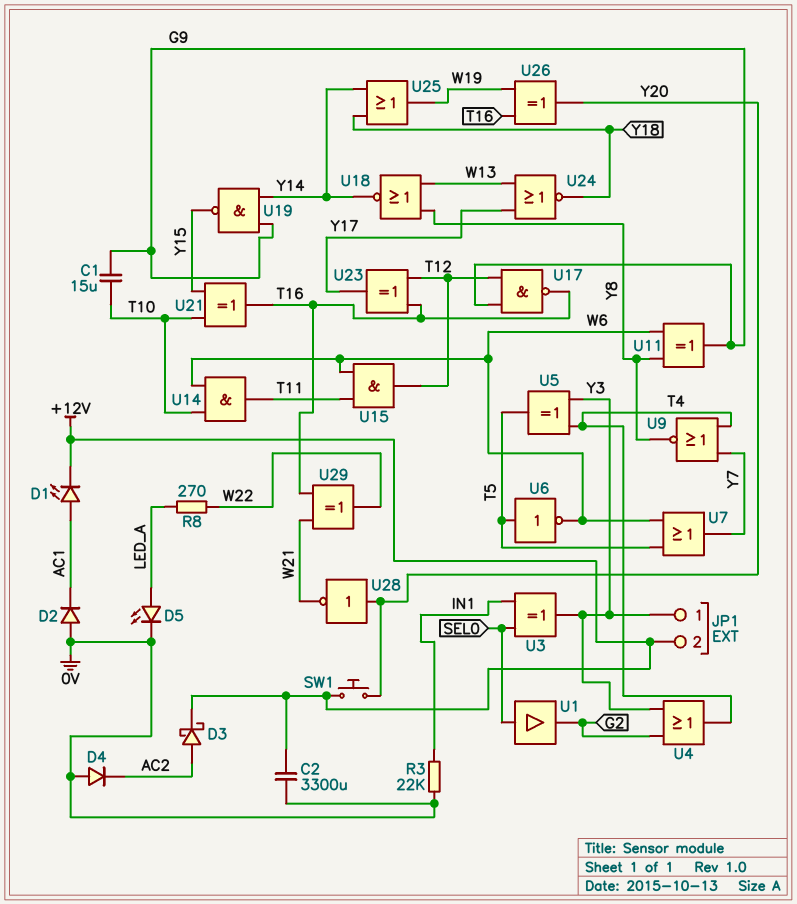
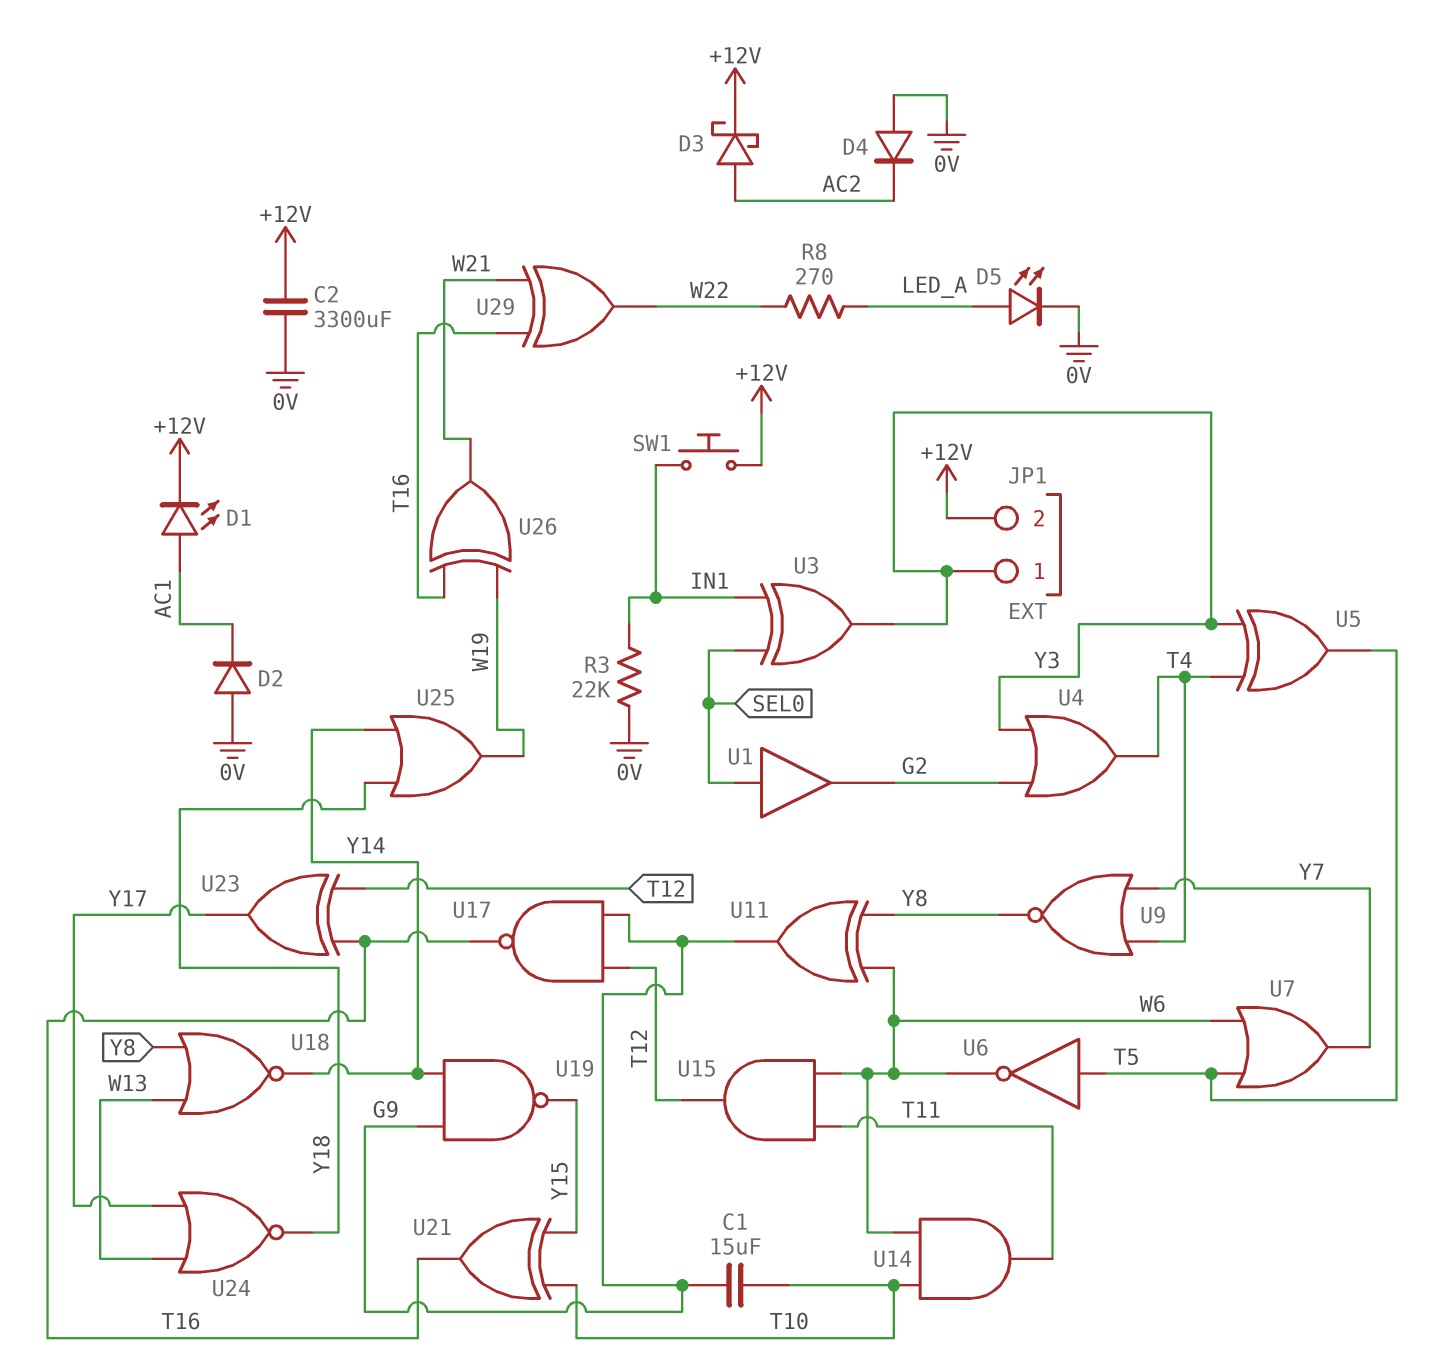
SW1: button (+12V, Y20) -> button (+12V, IN1)
U26: XOR (in T16, in W19, out Y20) -> XOR (in T16, in W19, out W21)
U28: NOT (in Y20, out W21) -> none

